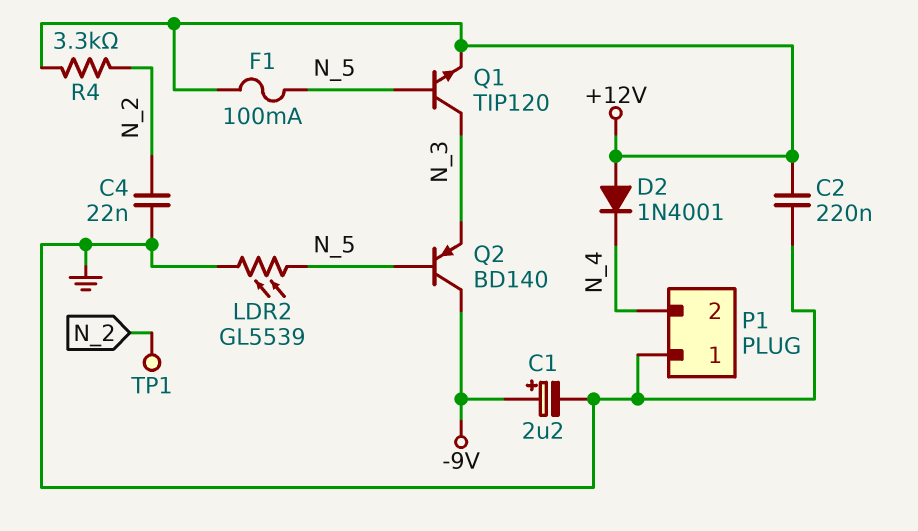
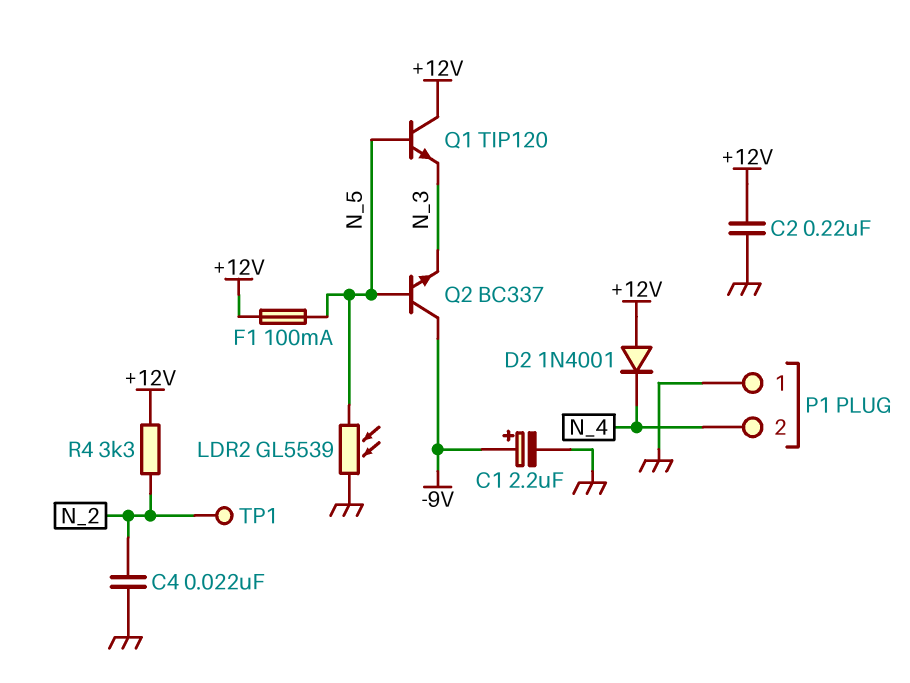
Q1: NPN TIP120 (B N_5, C N_3, E +12V) -> NPN TIP120 (B N_5, C +12V, E N_3)
Q2: PNP BD140 (B N_5, C -9V, E N_3) -> NPN BC337 (B N_5, C -9V, E N_3)

